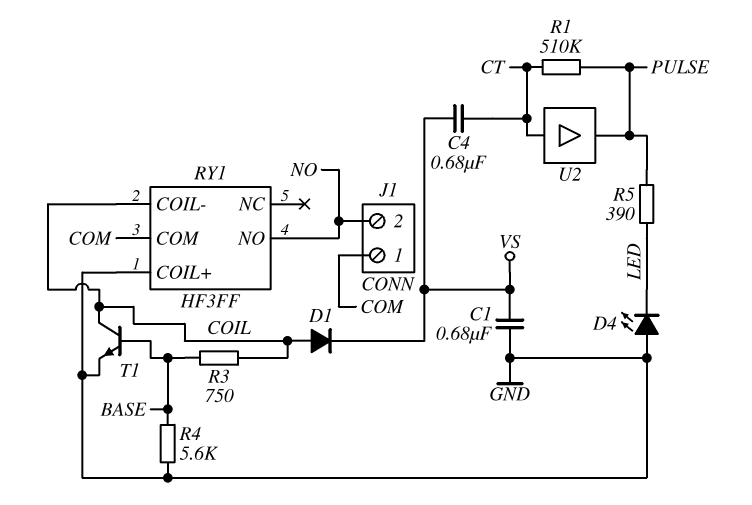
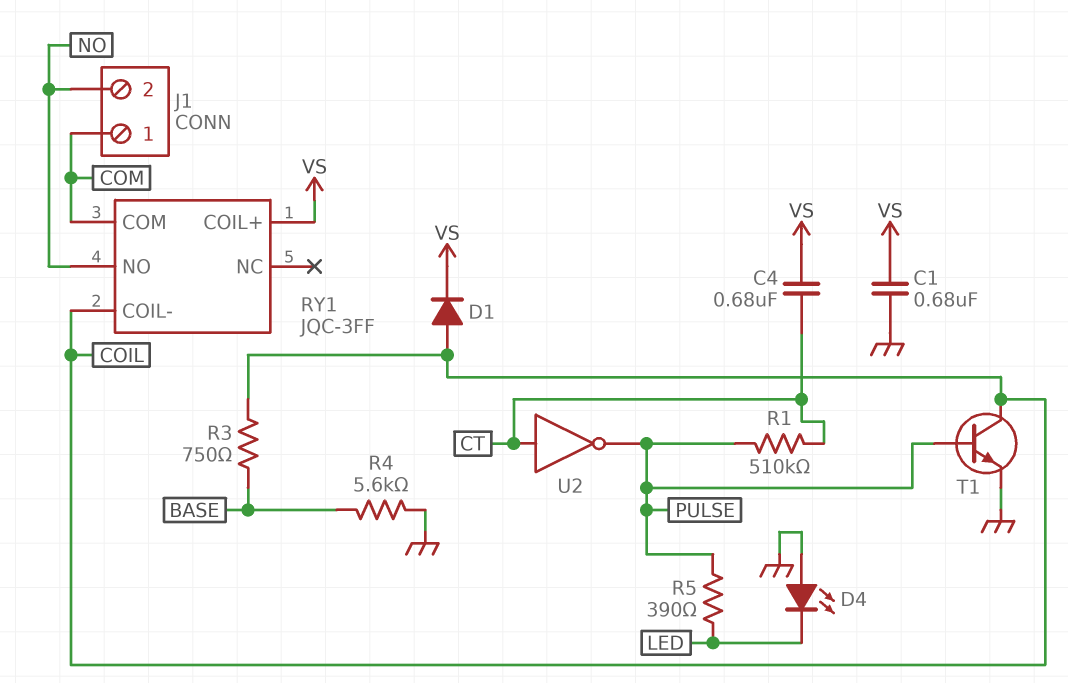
RY1: HF3FF -> JQC-3FF
RY1 pin COIL+: GND -> VS
T1: NPN (B BASE, C COIL, E GND) -> NPN (B PULSE, C COIL, E GND)
U2: buffer (in CT, out PULSE) -> NOT (in CT, out PULSE)

